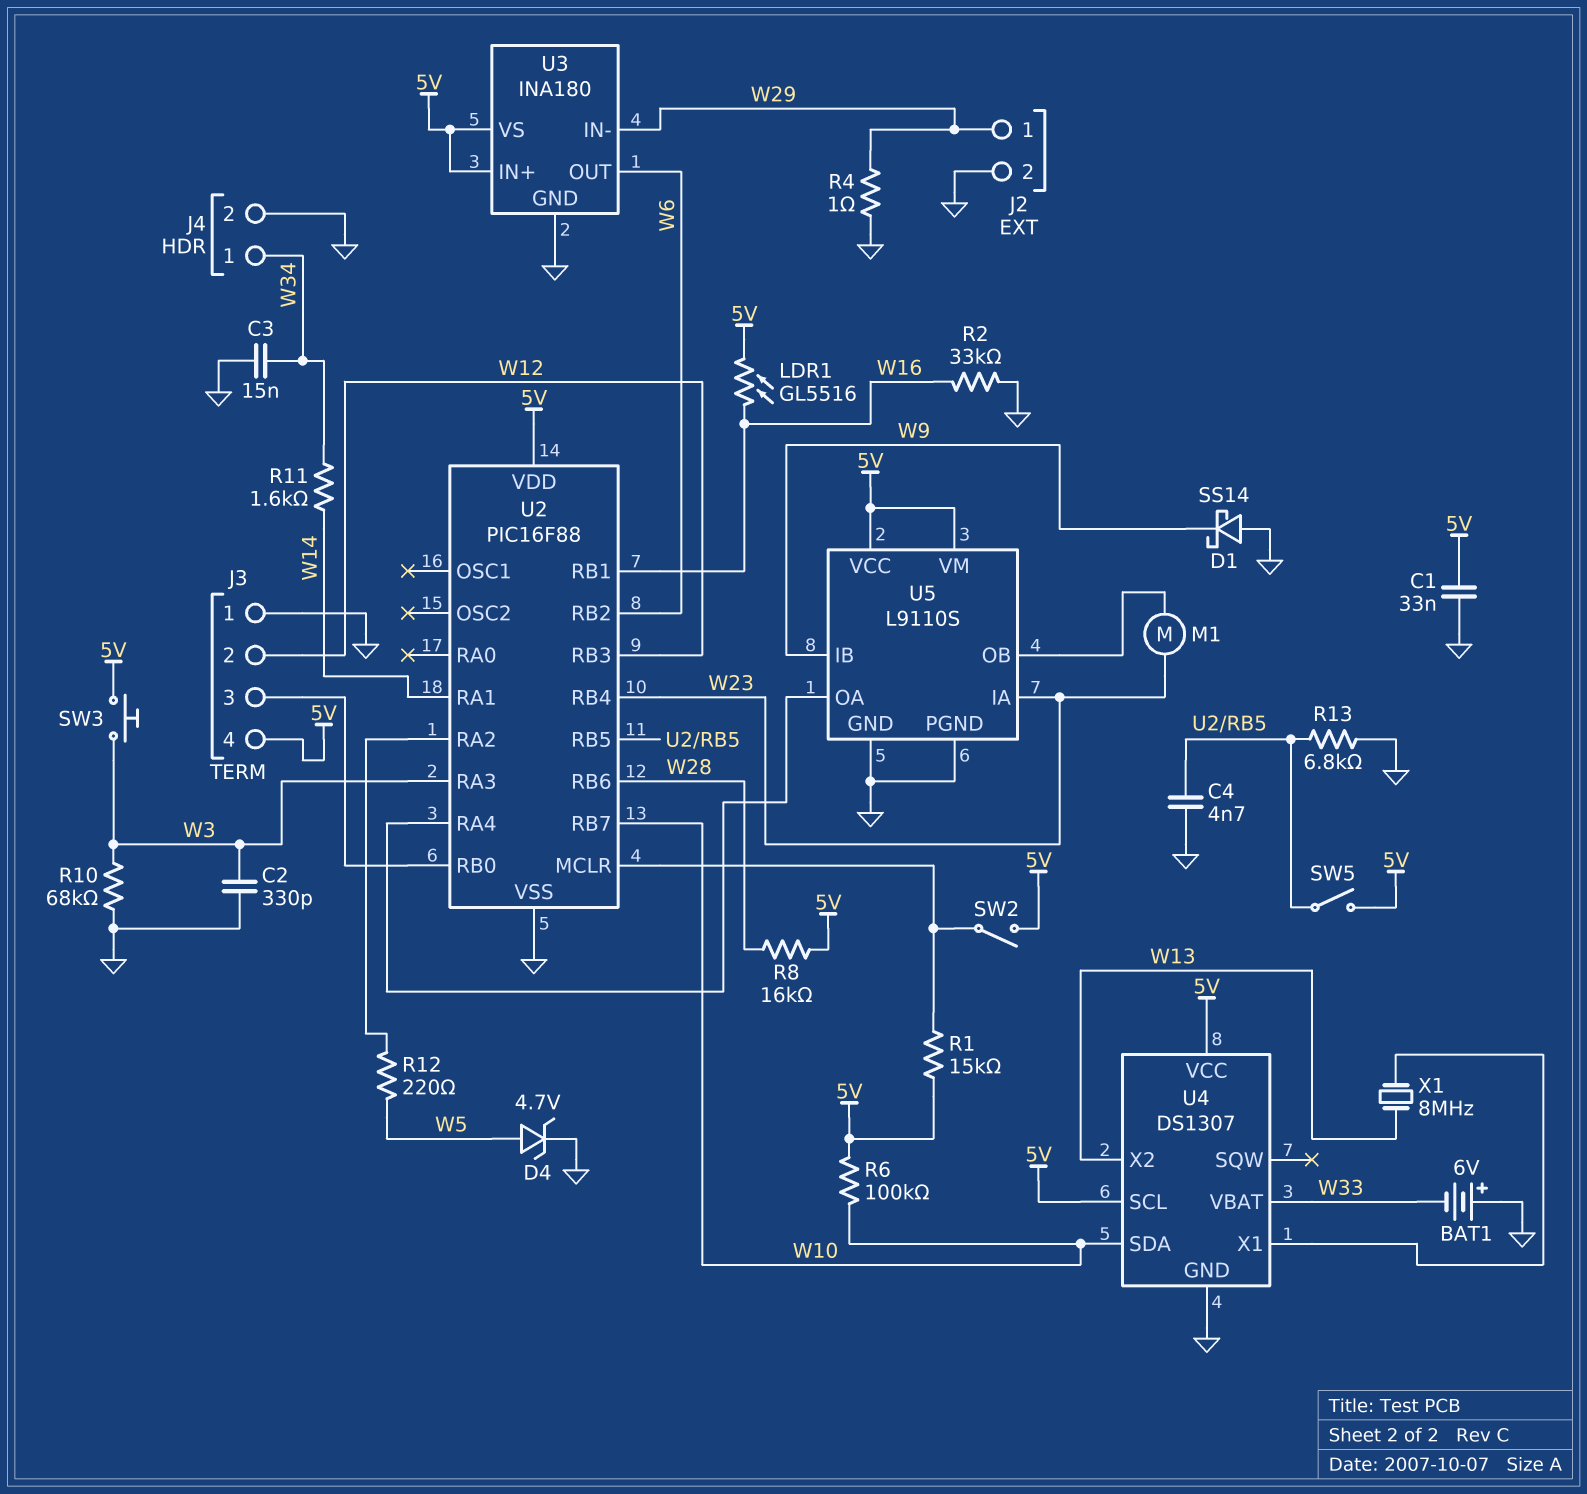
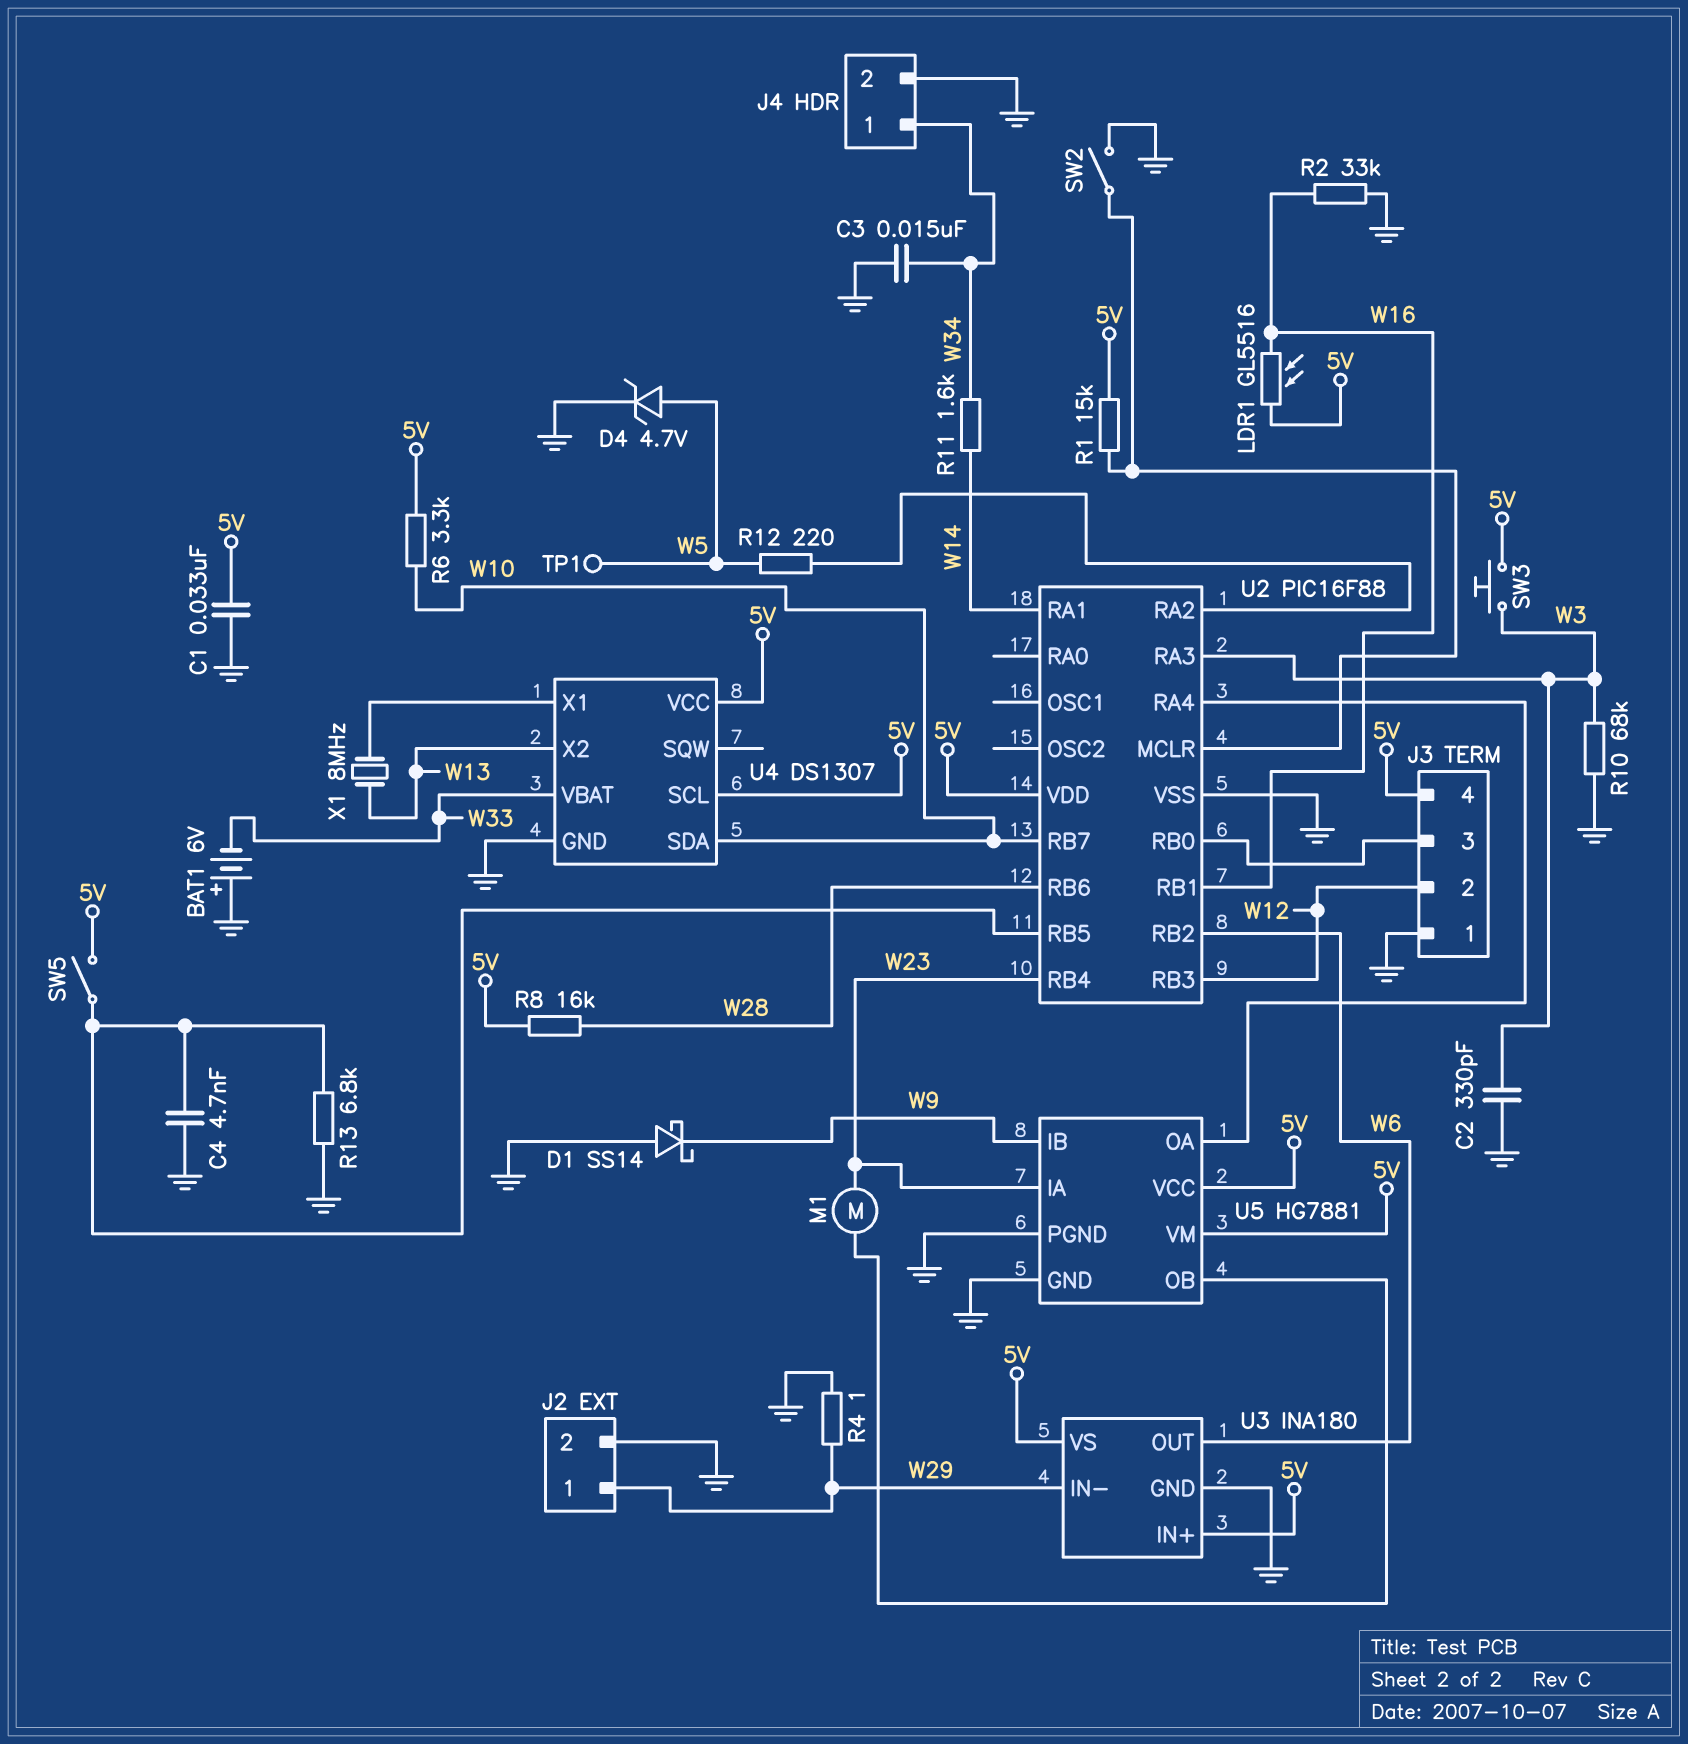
R6: 100k (5V, W10) -> 3.3k (5V, W10)
SW2: switch (5V, U2/MCLR) -> switch (GND, U2/MCLR)
TP1: none -> test point (W5)
U5: L9110S -> HG7881

